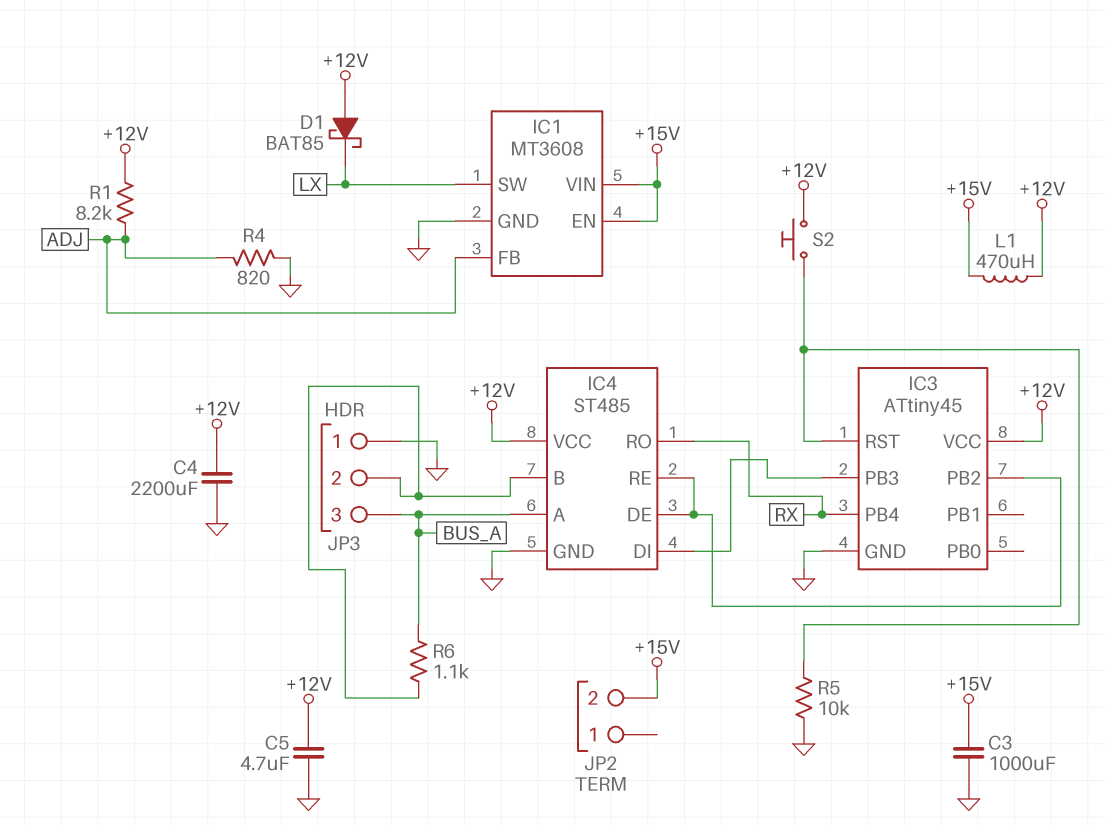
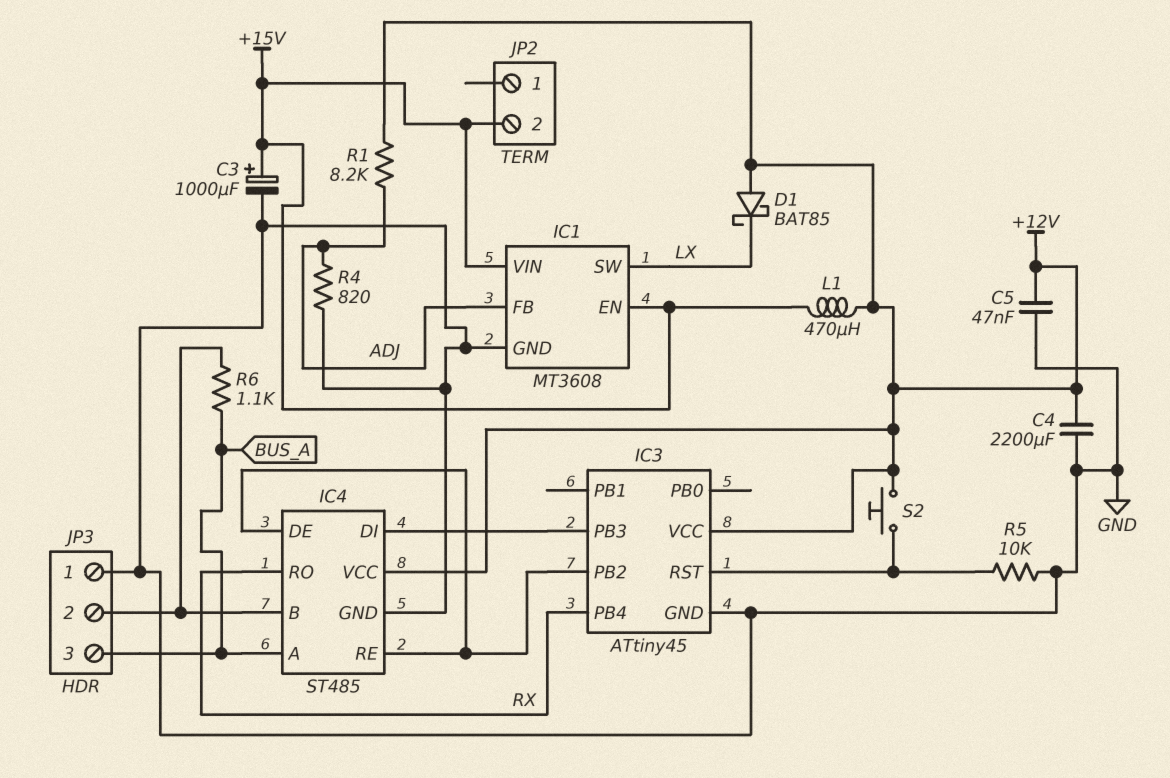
C3: 1000uF (+15V, GND) -> 1000uF (plus +15V, minus GND)
C5: 4.7uF (+12V, GND) -> 47nF (+12V, GND)

